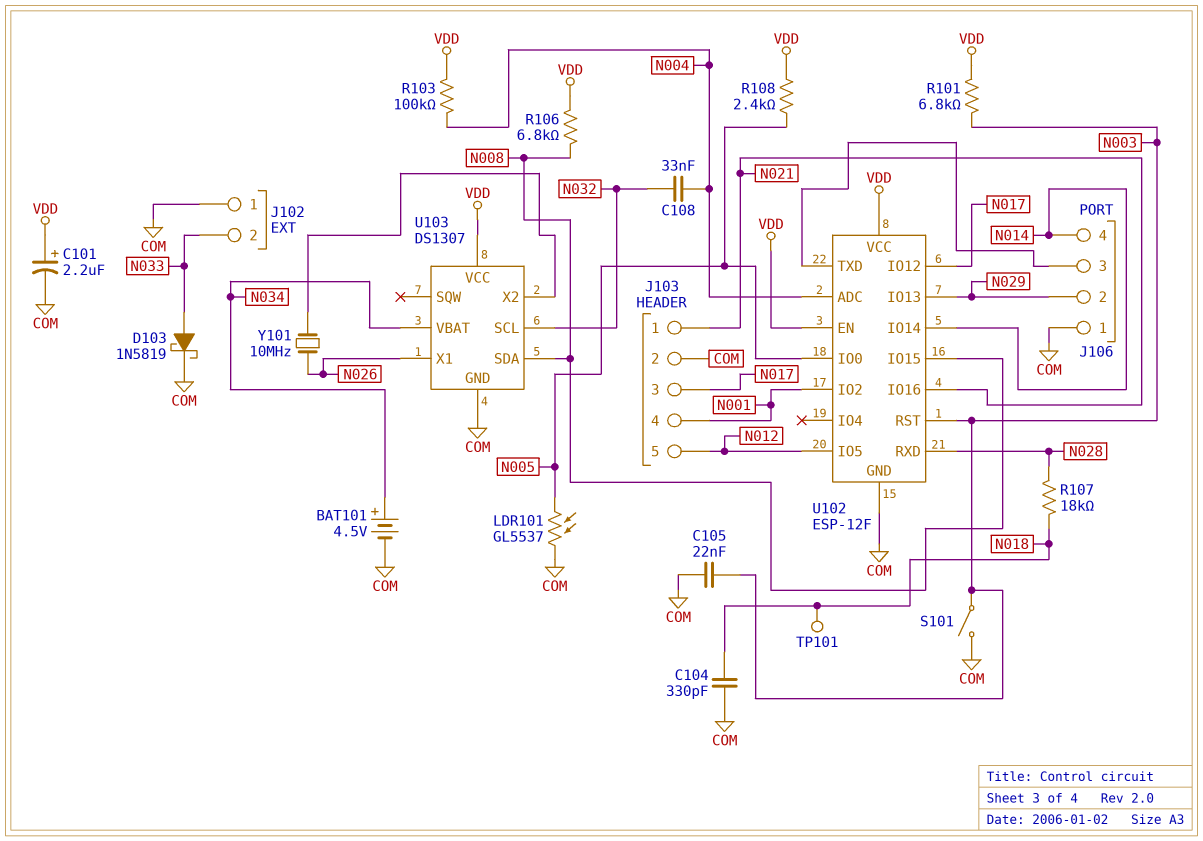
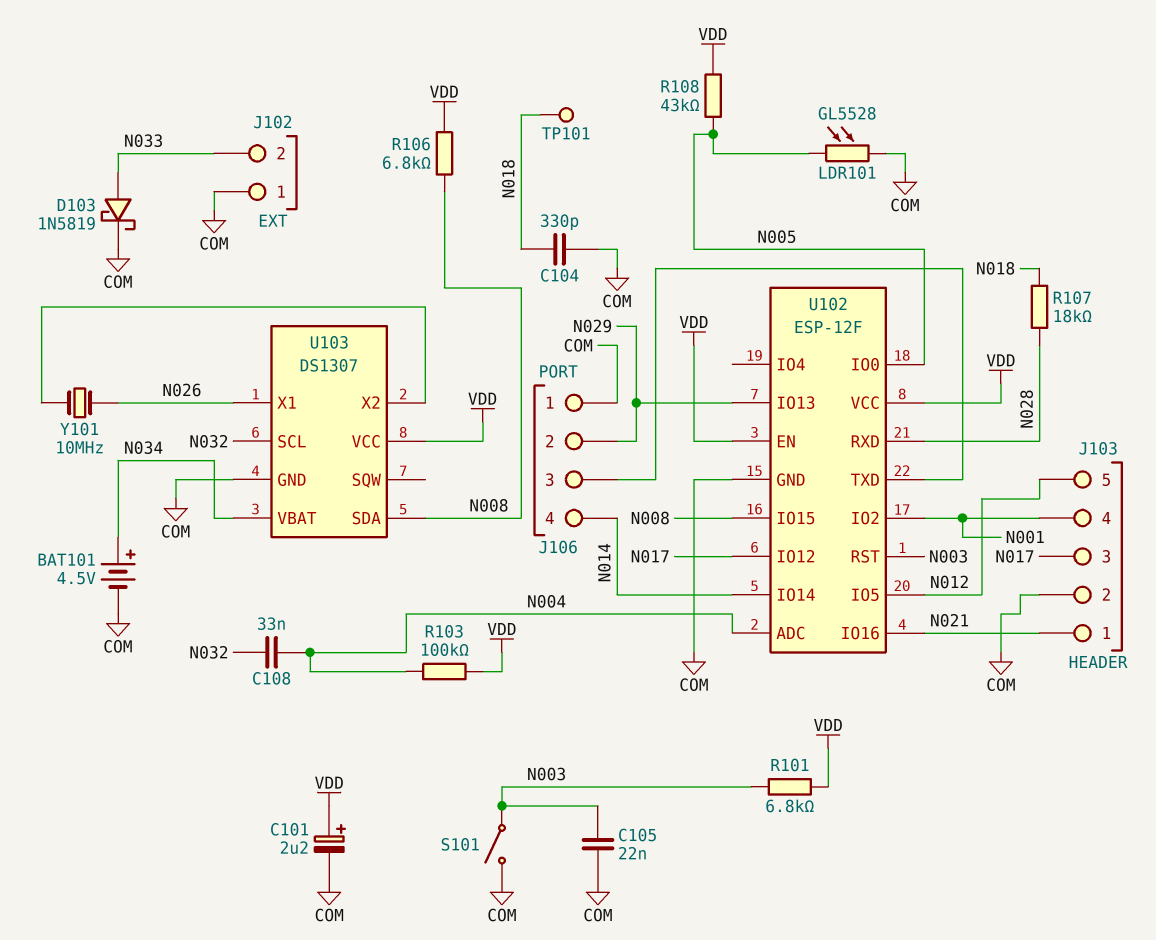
LDR101: GL5537 (COM, N005) -> GL5528 (COM, N005)
R108: 2.4k (N005, VDD) -> 43k (N005, VDD)

